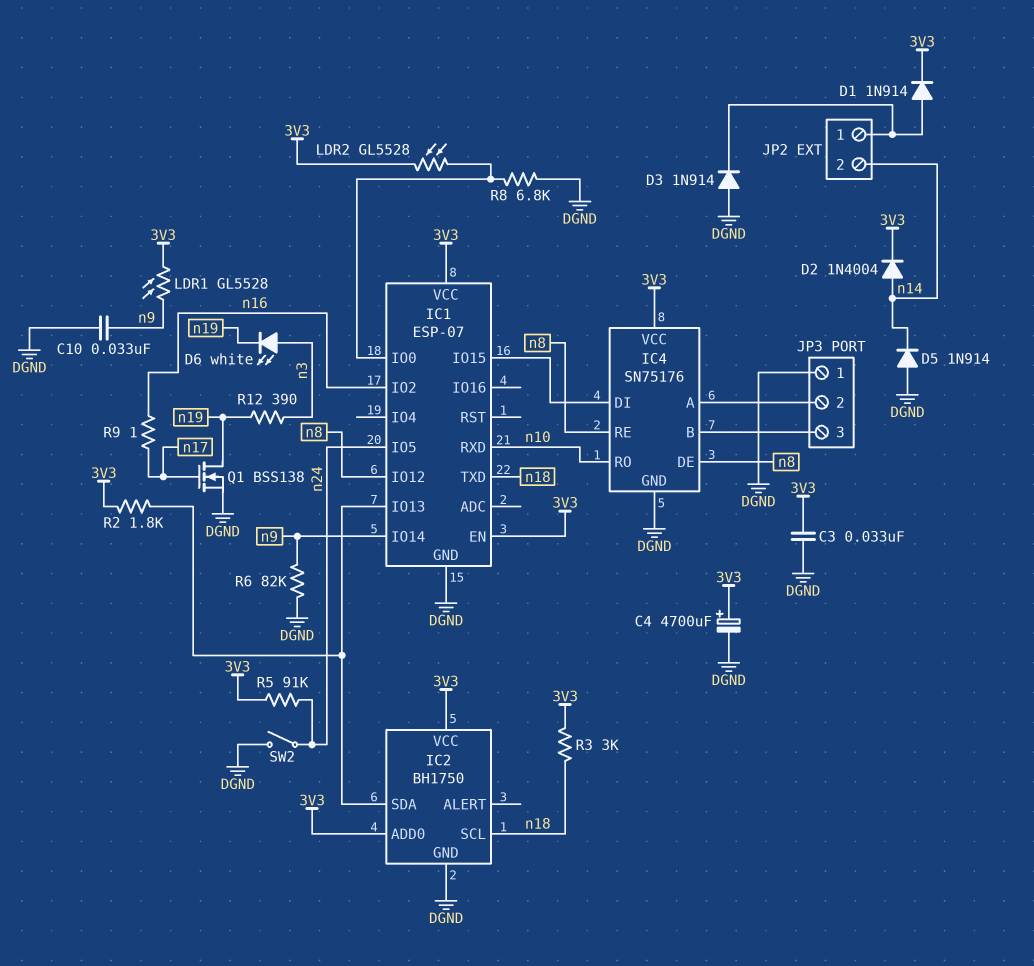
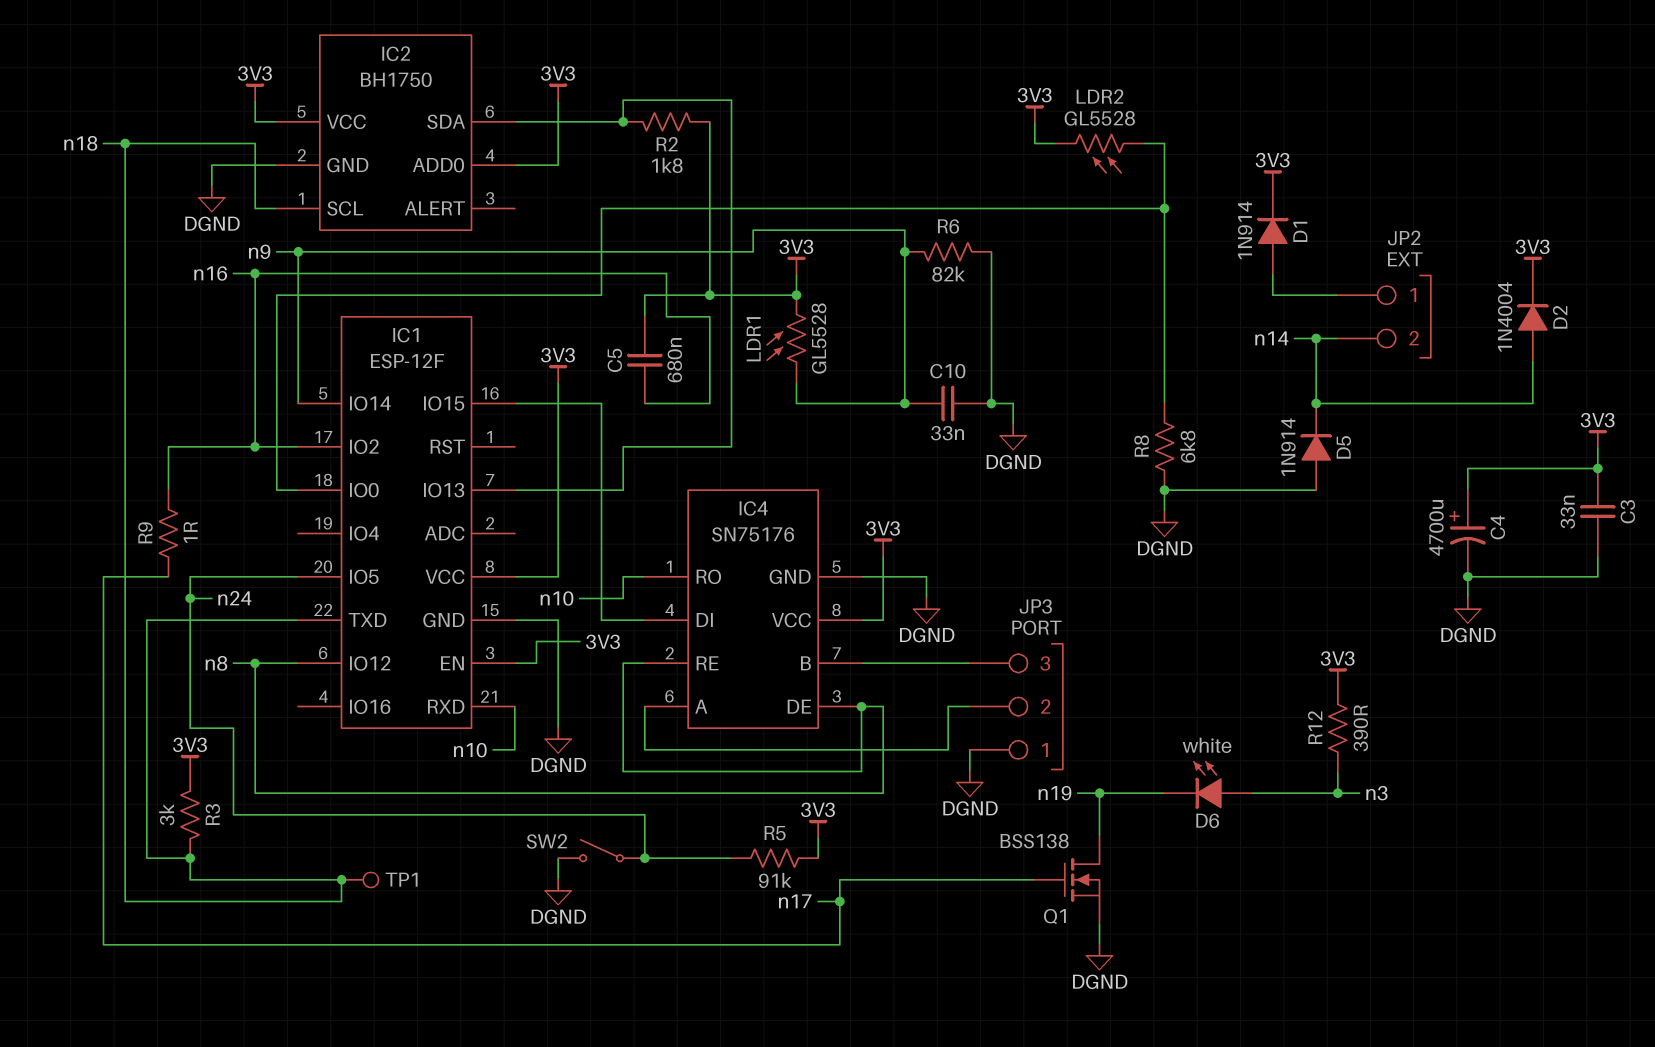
C5: none -> 680nF (3V3, n16)
D3: diode 1N914 (A DGND, K JP2/1) -> none
IC1: ESP-07 -> ESP-12F
R12: 390 (n3, n19) -> 390 (3V3, n3)
TP1: none -> test point (n18)

